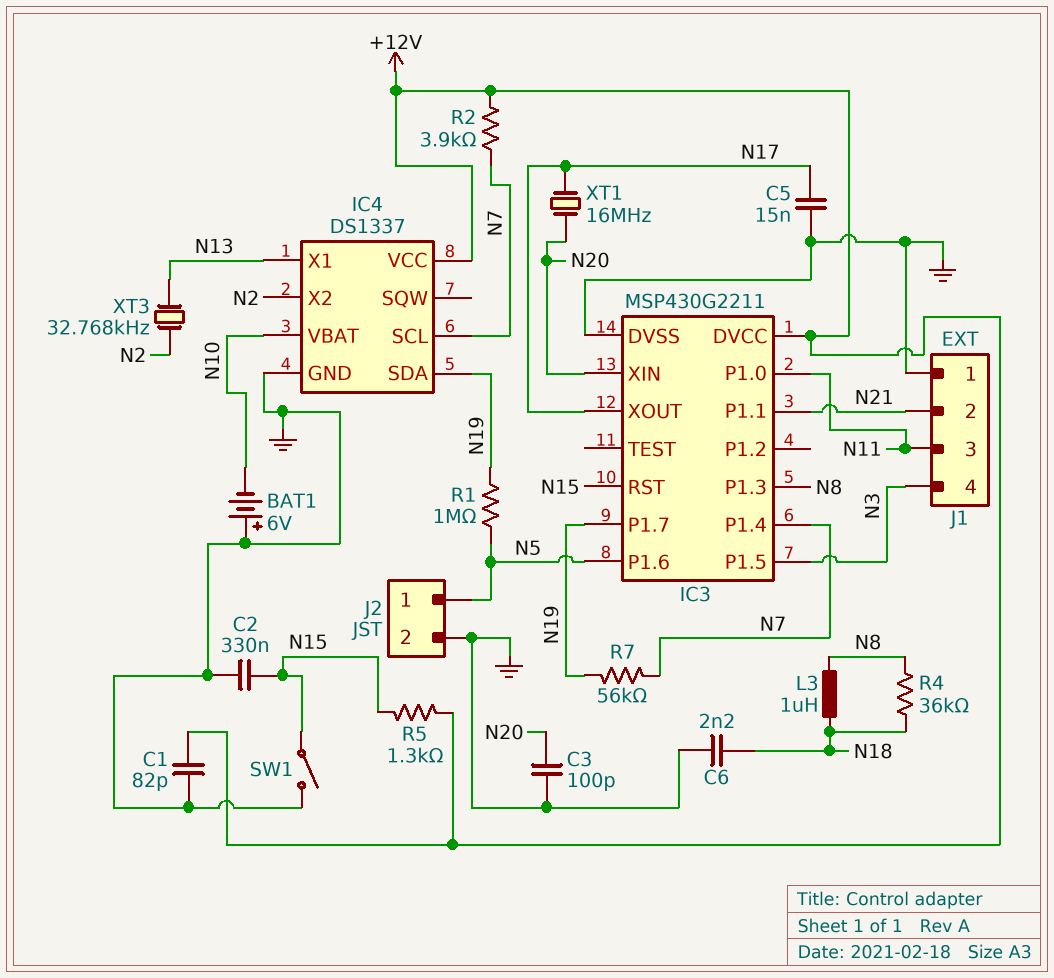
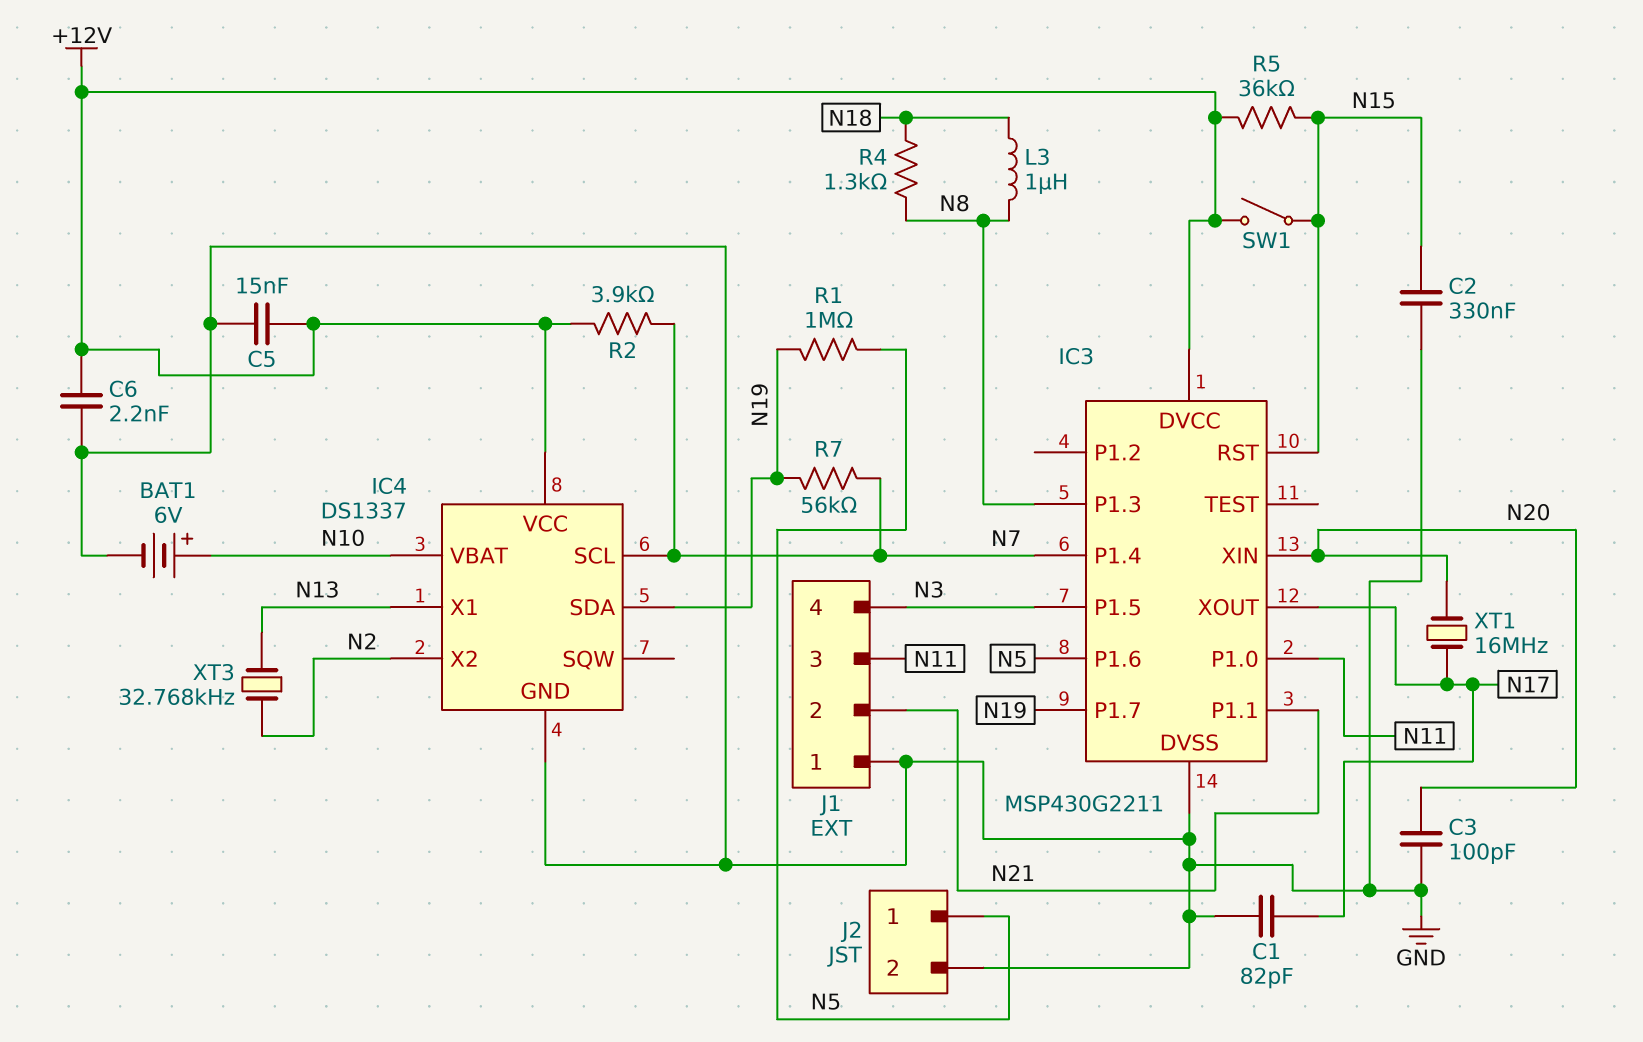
BAT1: 6V (plus GND, minus N10) -> 6V (plus N10, minus GND)
C1: 82pF (+12V, GND) -> 82pF (GND, N17)
C5: 15nF (GND, N17) -> 15nF (+12V, GND)
C6: 2.2nF (GND, N18) -> 2.2nF (+12V, GND)
R4: 36k (N8, N18) -> 1.3k (N8, N18)
R5: 1.3k (+12V, N15) -> 36k (+12V, N15)
SW1: switch (GND, N15) -> switch (+12V, N15)

